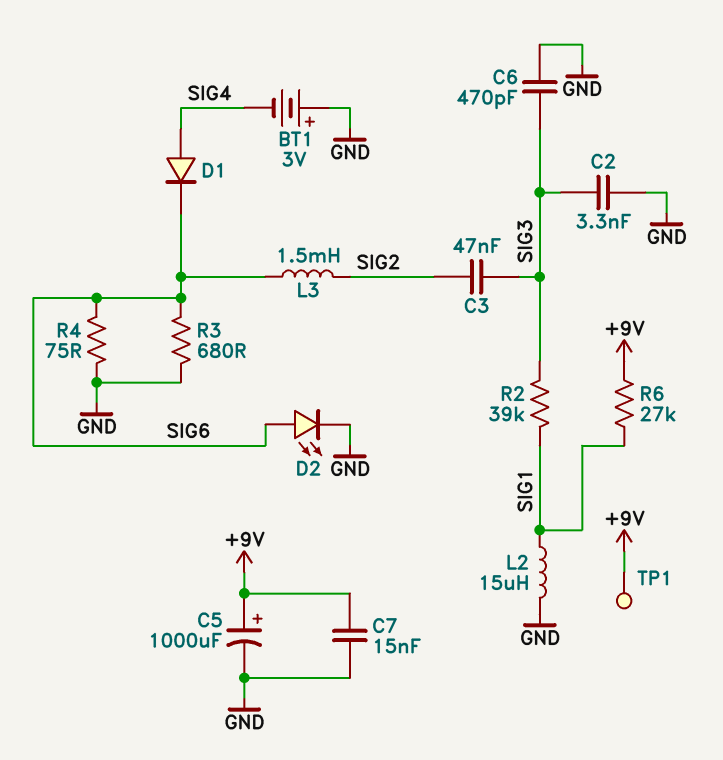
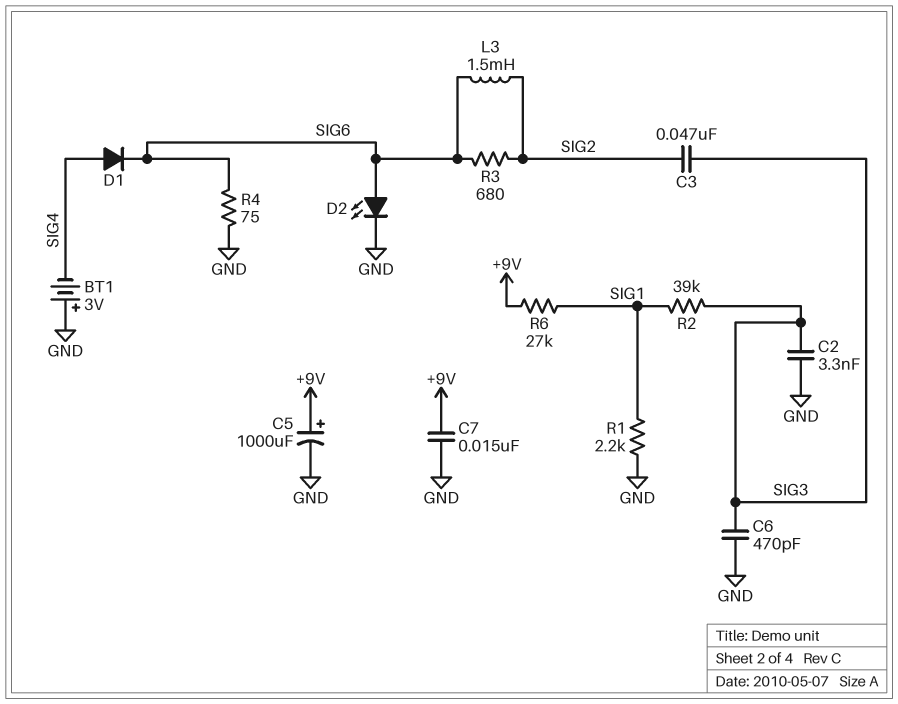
L2: 15uH (GND, SIG1) -> none
R1: none -> 2.2k (GND, SIG1)
R3: 680 (GND, SIG6) -> 680 (SIG2, SIG6)
TP1: test point (+9V) -> none

